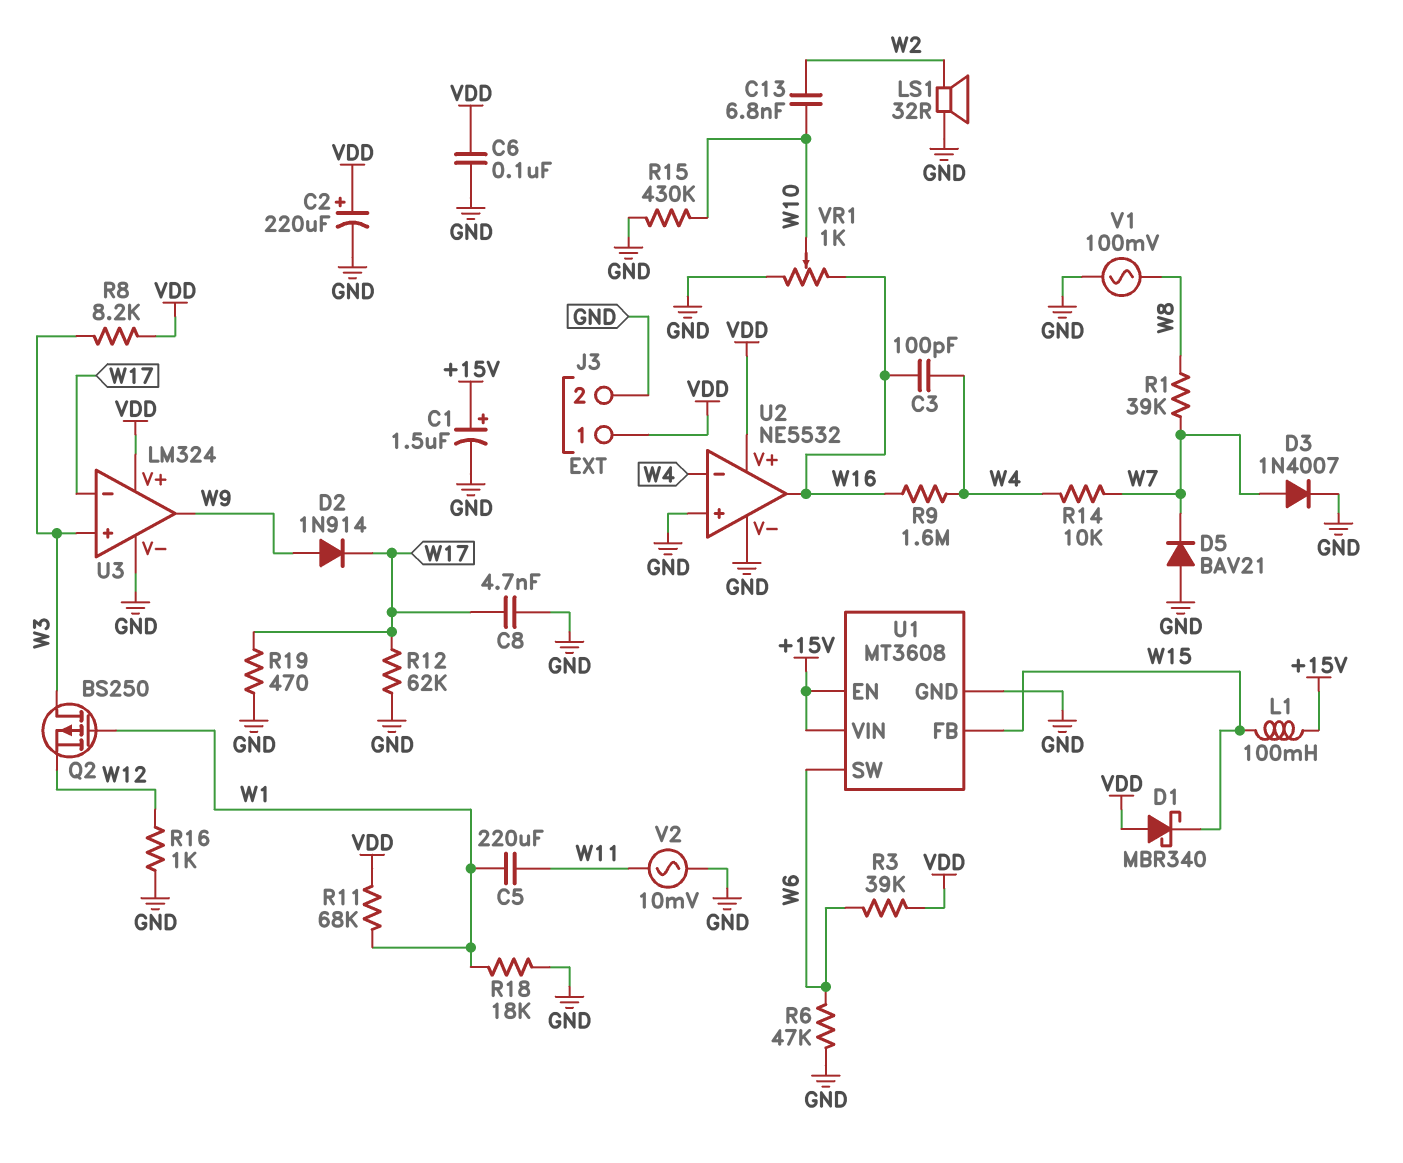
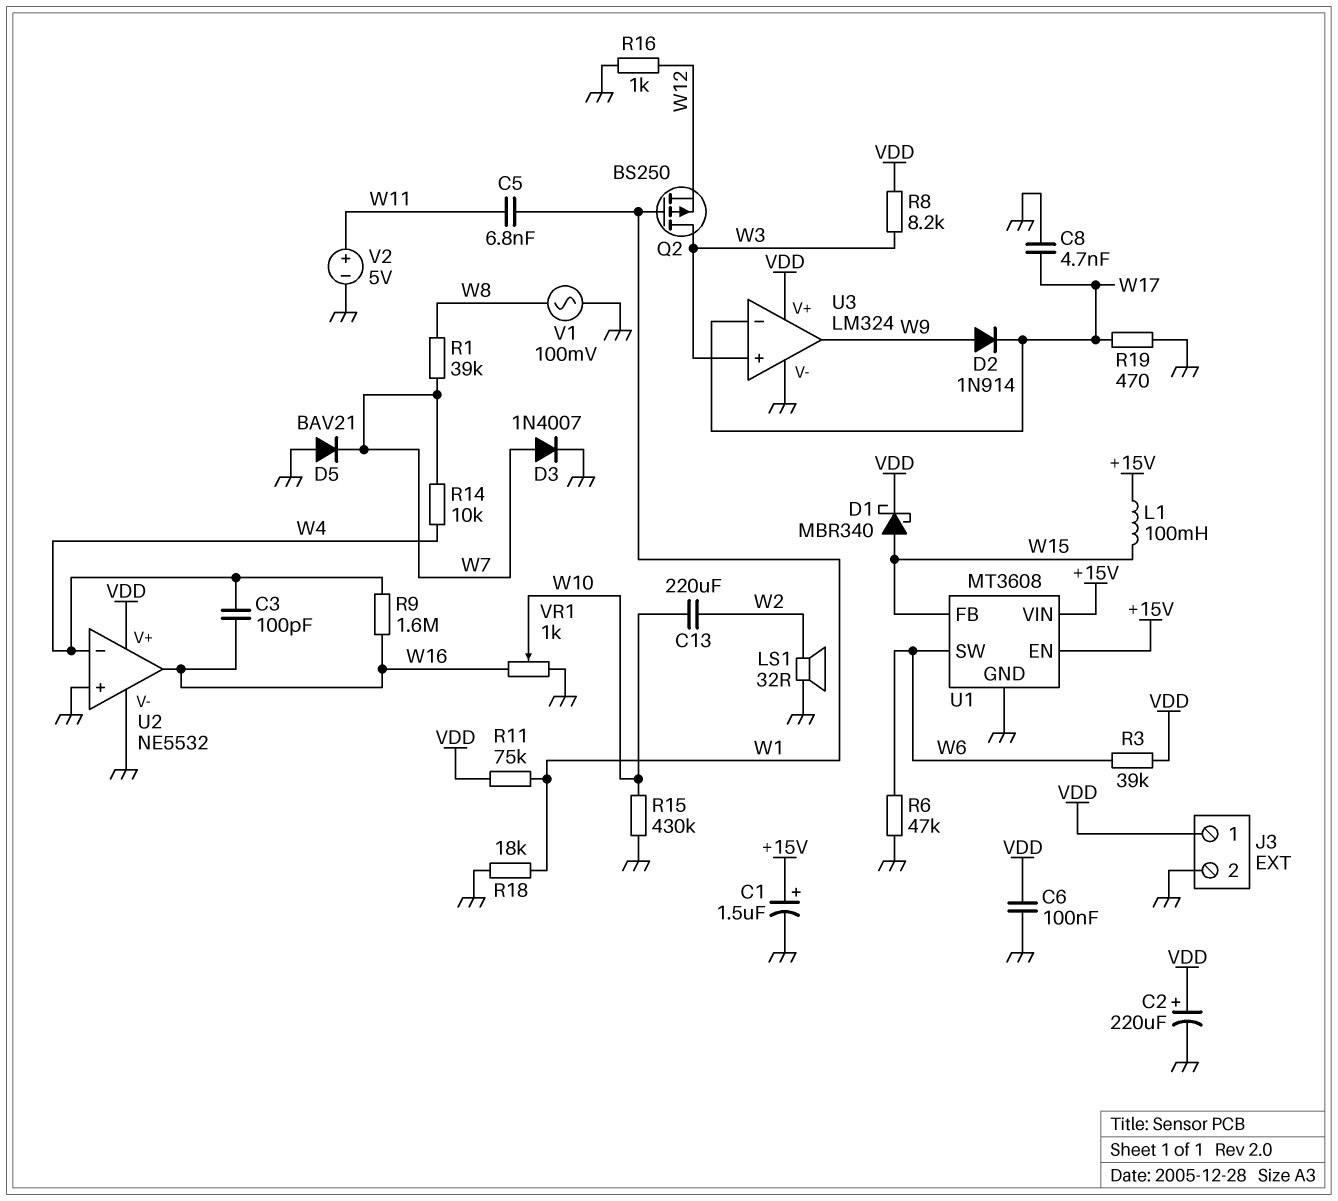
C5: 220uF (W1, W11) -> 6.8nF (W1, W11)
C13: 6.8nF (W2, W10) -> 220uF (W2, W10)
D1: schottky MBR340 (A VDD, K W15) -> schottky MBR340 (A W15, K VDD)
R11: 68k (VDD, W1) -> 75k (VDD, W1)
R12: 62k (GND, W17) -> none
V2: AC 10mV (GND, W11) -> 5V (plus W11, minus GND)

